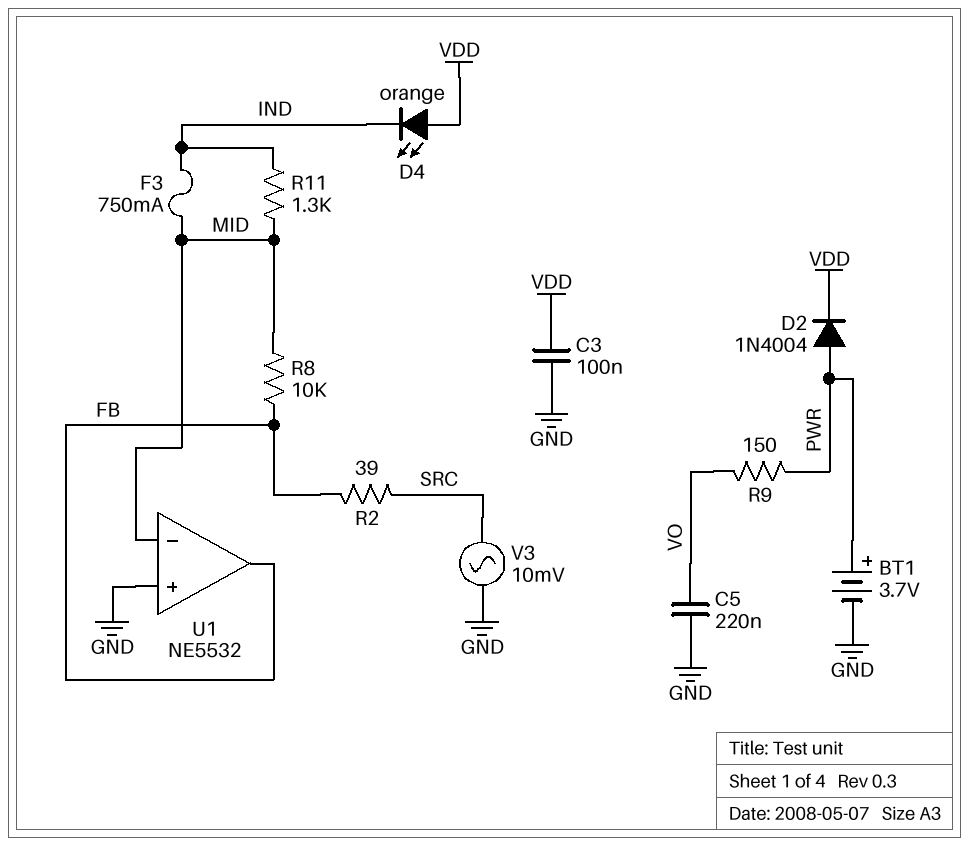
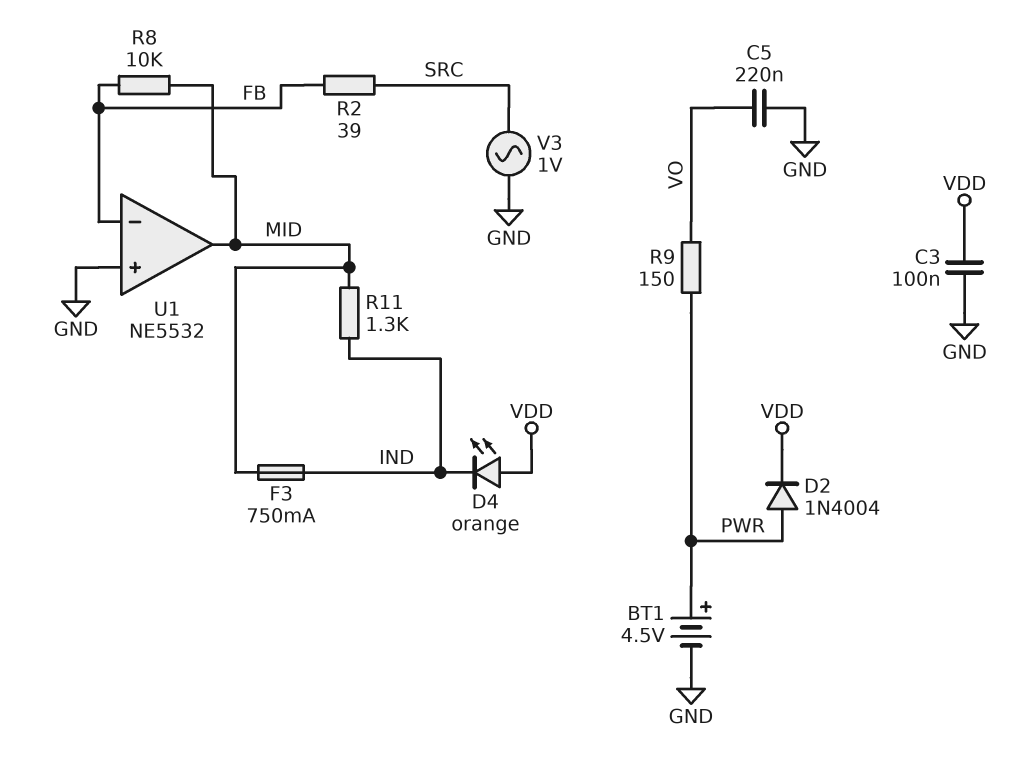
BT1: 3.7V (plus PWR, minus GND) -> 4.5V (plus PWR, minus GND)
U1 pin in-: MID -> FB
U1 pin out: FB -> MID
V3: AC 10mV (GND, SRC) -> AC 1V (GND, SRC)

